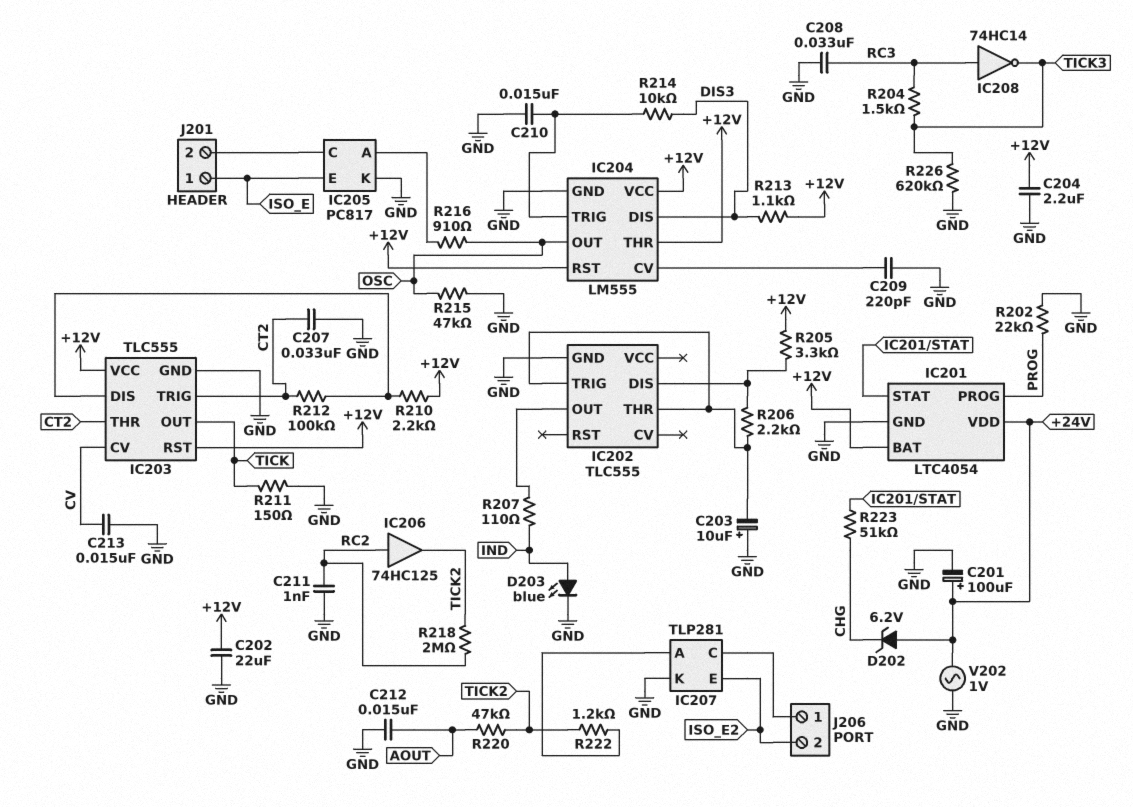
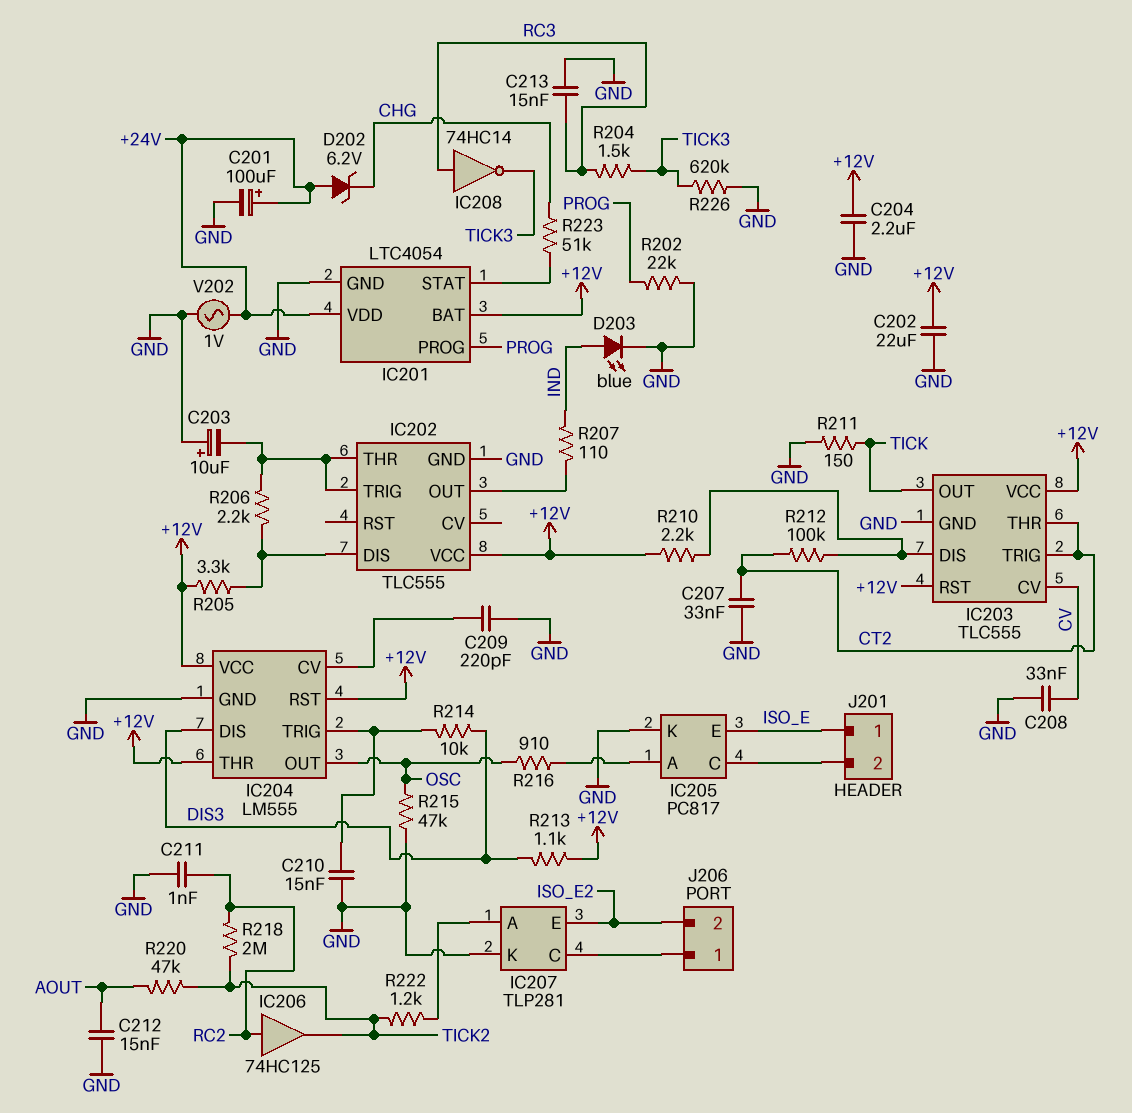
C208: 33nF (GND, RC3) -> 33nF (CV, GND)
C213: 15nF (CV, GND) -> 15nF (GND, RC3)
IC202 pin VCC: none -> +12V

